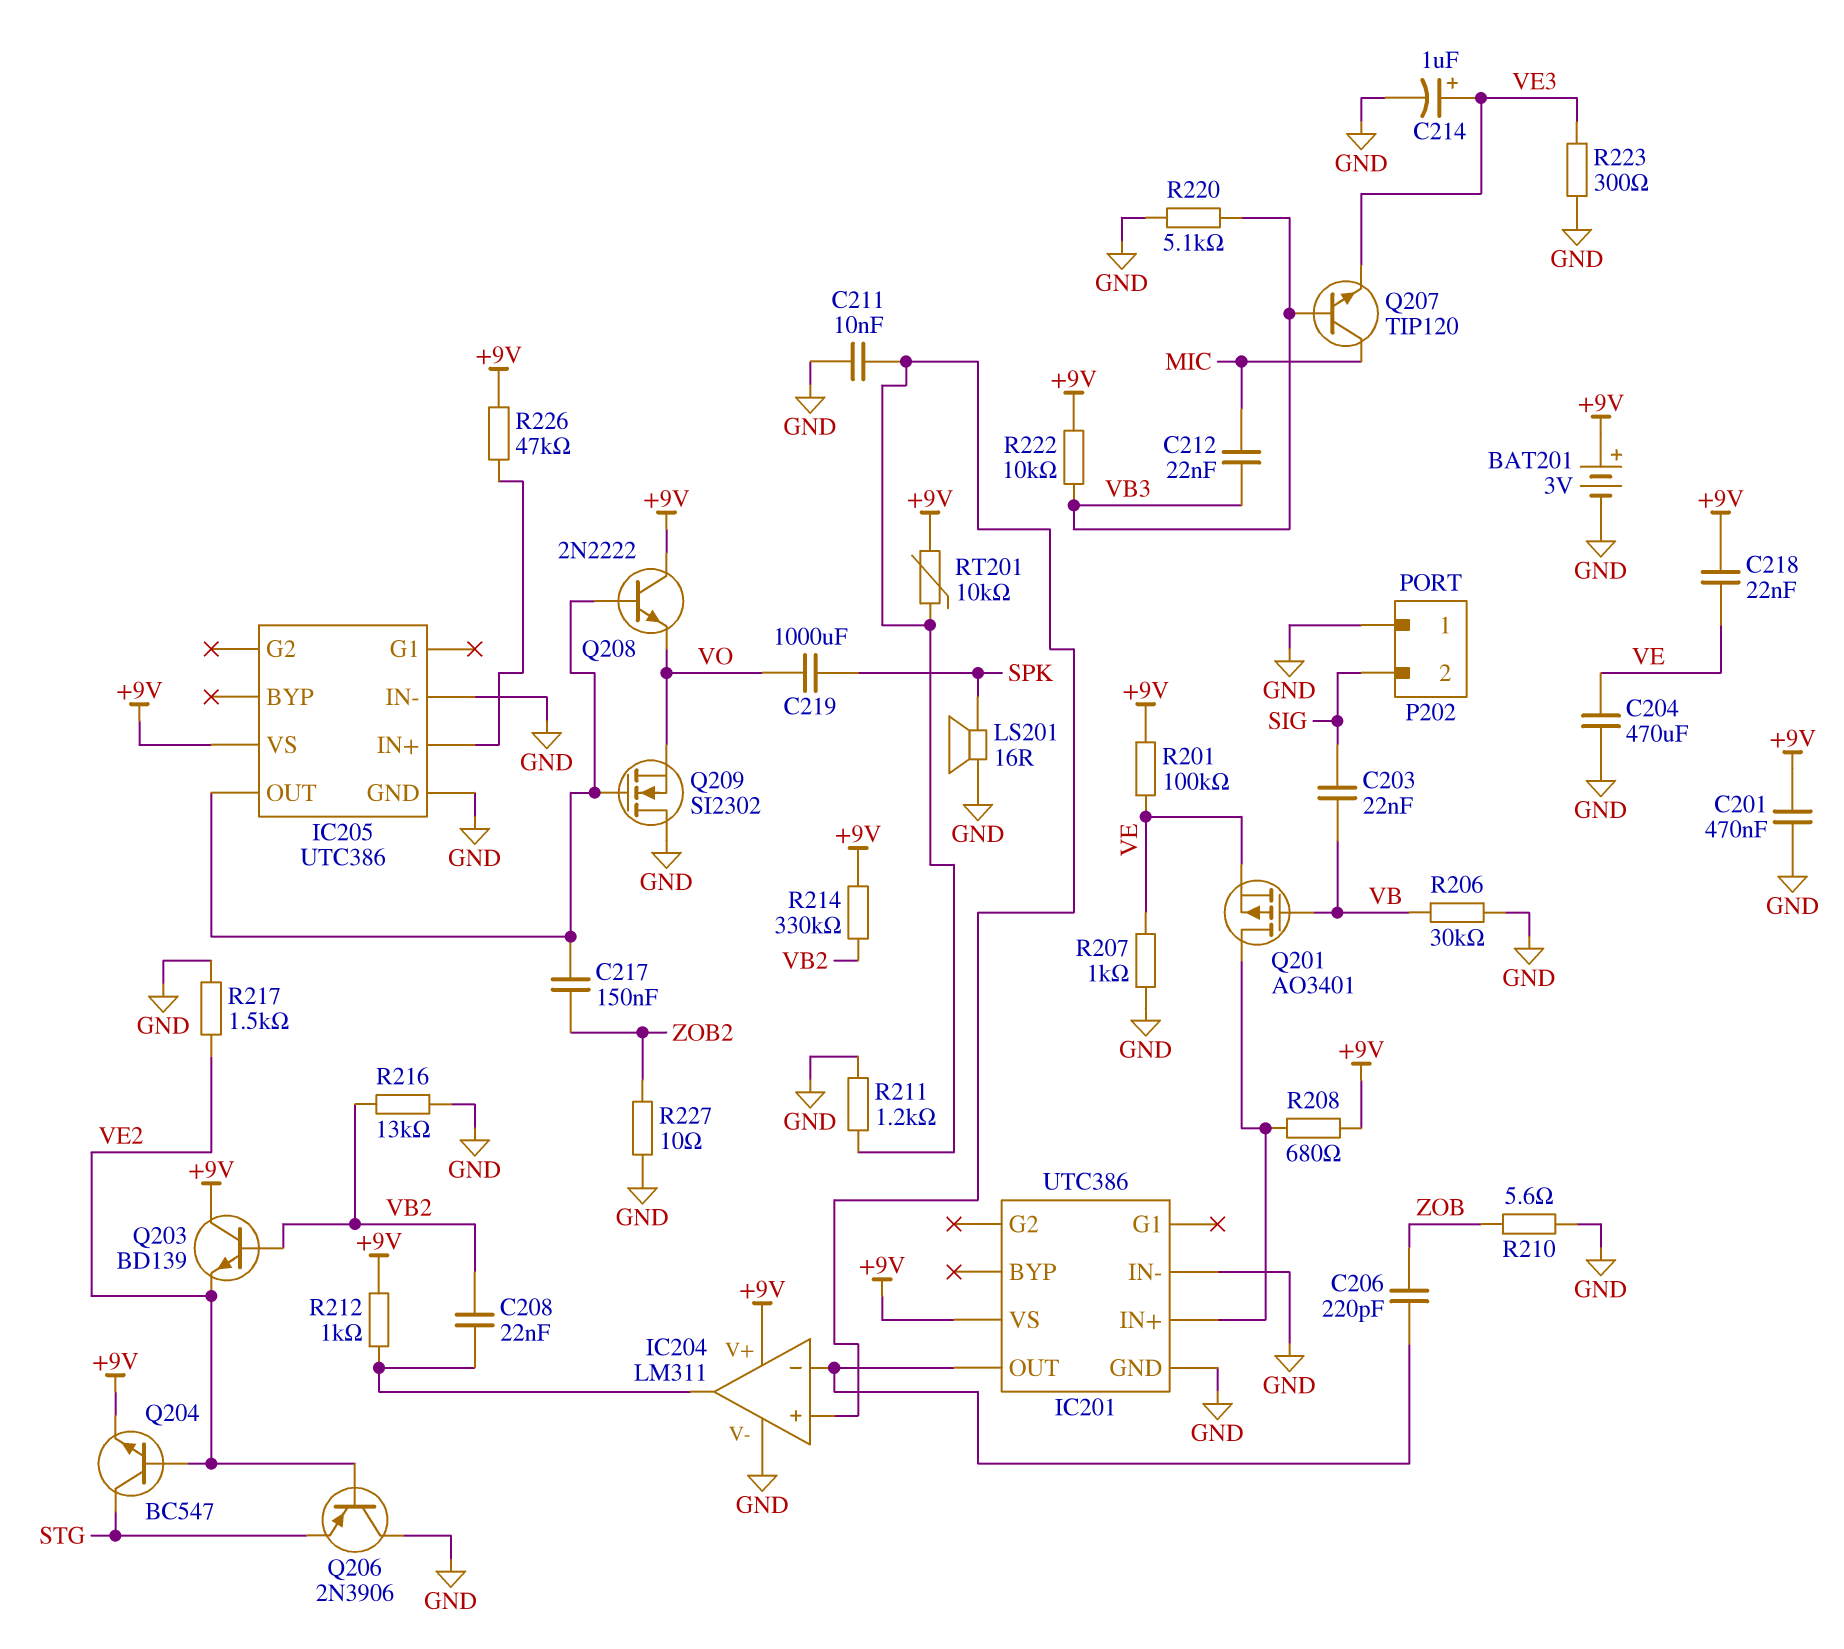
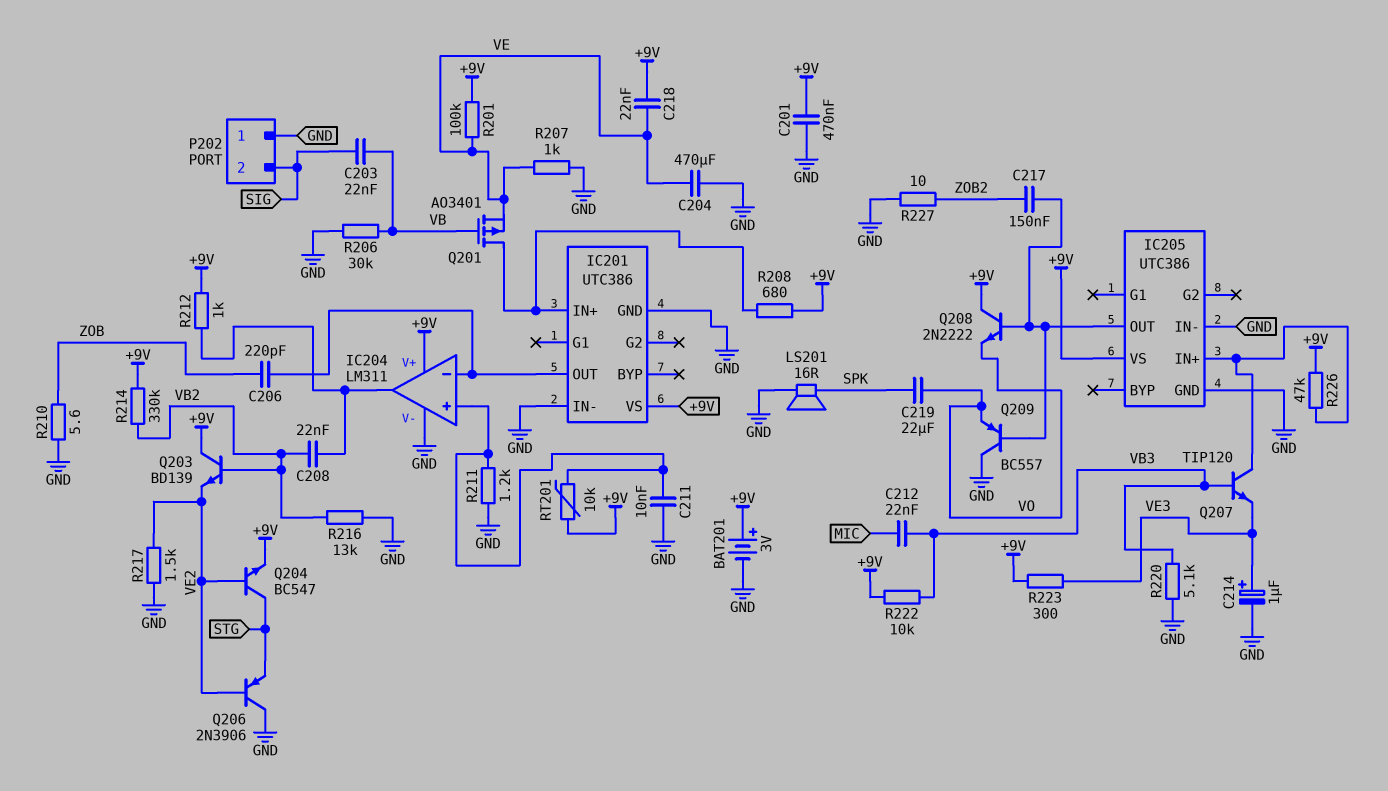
C219: 1000uF (SPK, VO) -> 22uF (SPK, VO)
Q207: NPN TIP120 (B VB3, C MIC, E VE3) -> NPN TIP120 (B VB3, C IC205/IN+, E VE3)
Q209: NMOS SI2302 (G IC205/OUT, D GND, S VO) -> PNP BC557 (B IC205/OUT, C GND, E VO)
R223: 300 (GND, VE3) -> 300 (+9V, VE3)

